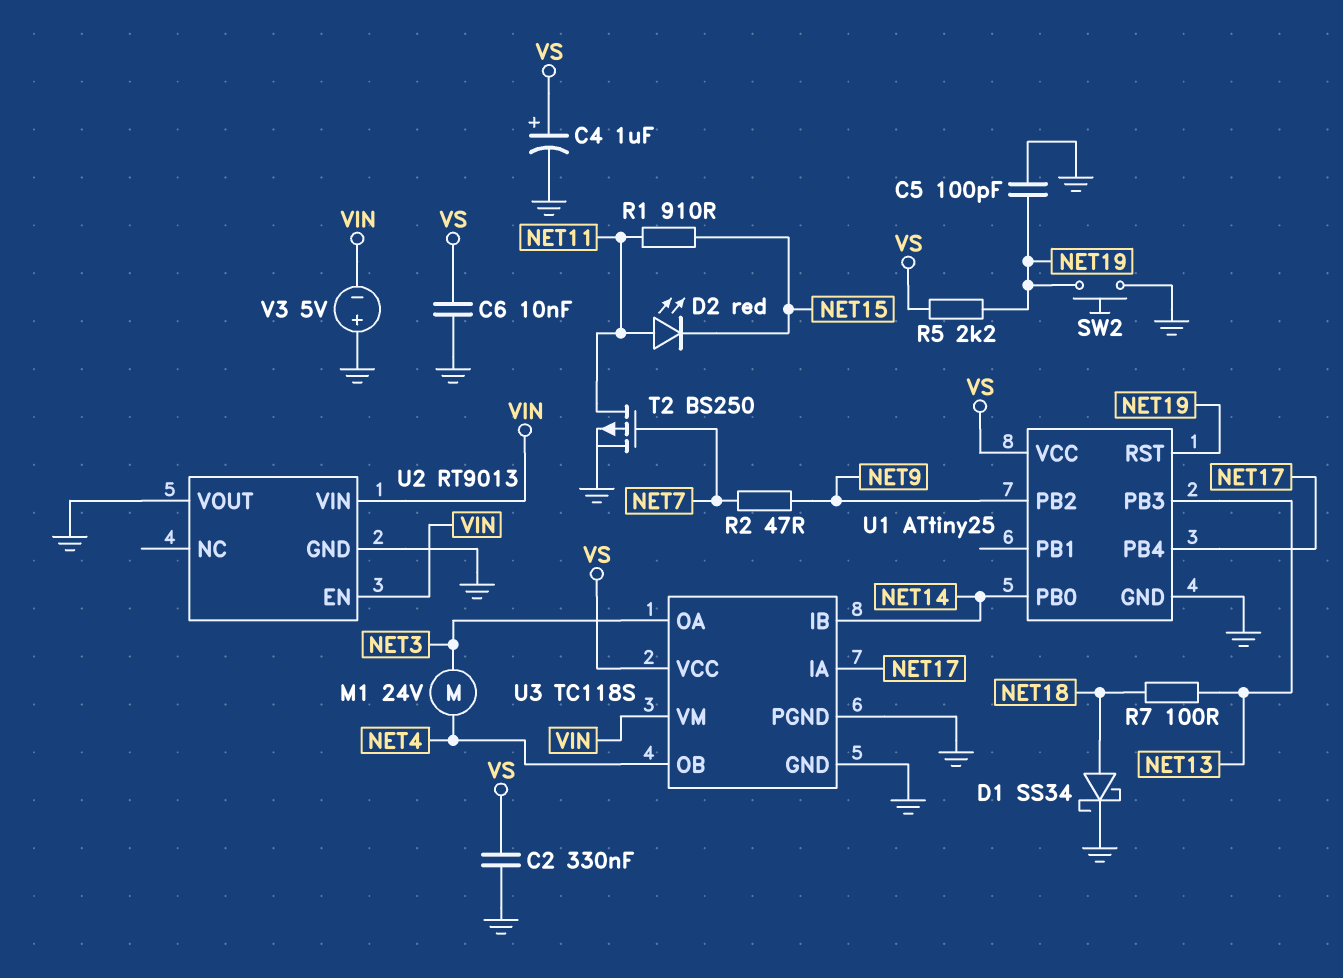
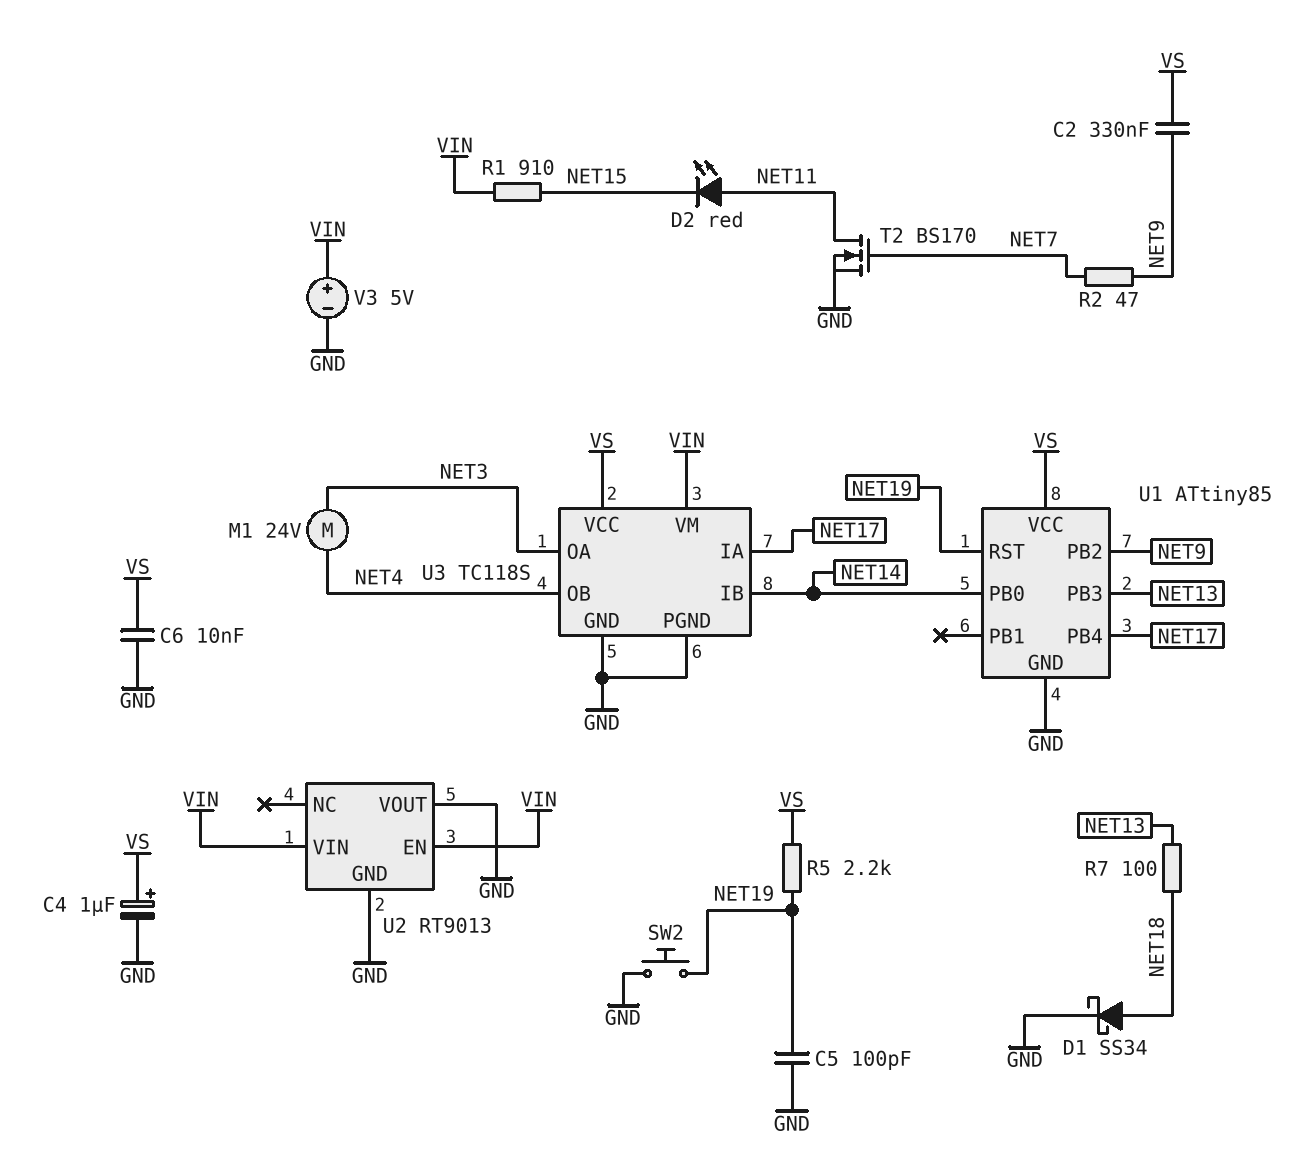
C2: 330nF (GND, VS) -> 330nF (NET9, VS)
R1: 910 (NET11, NET15) -> 910 (NET15, VIN)
T2: PMOS BS250 (G NET7, D NET11, S GND) -> NMOS BS170 (G NET7, D NET11, S GND)
U1: ATtiny25 -> ATtiny85
V3: 5V (plus GND, minus VIN) -> 5V (plus VIN, minus GND)

